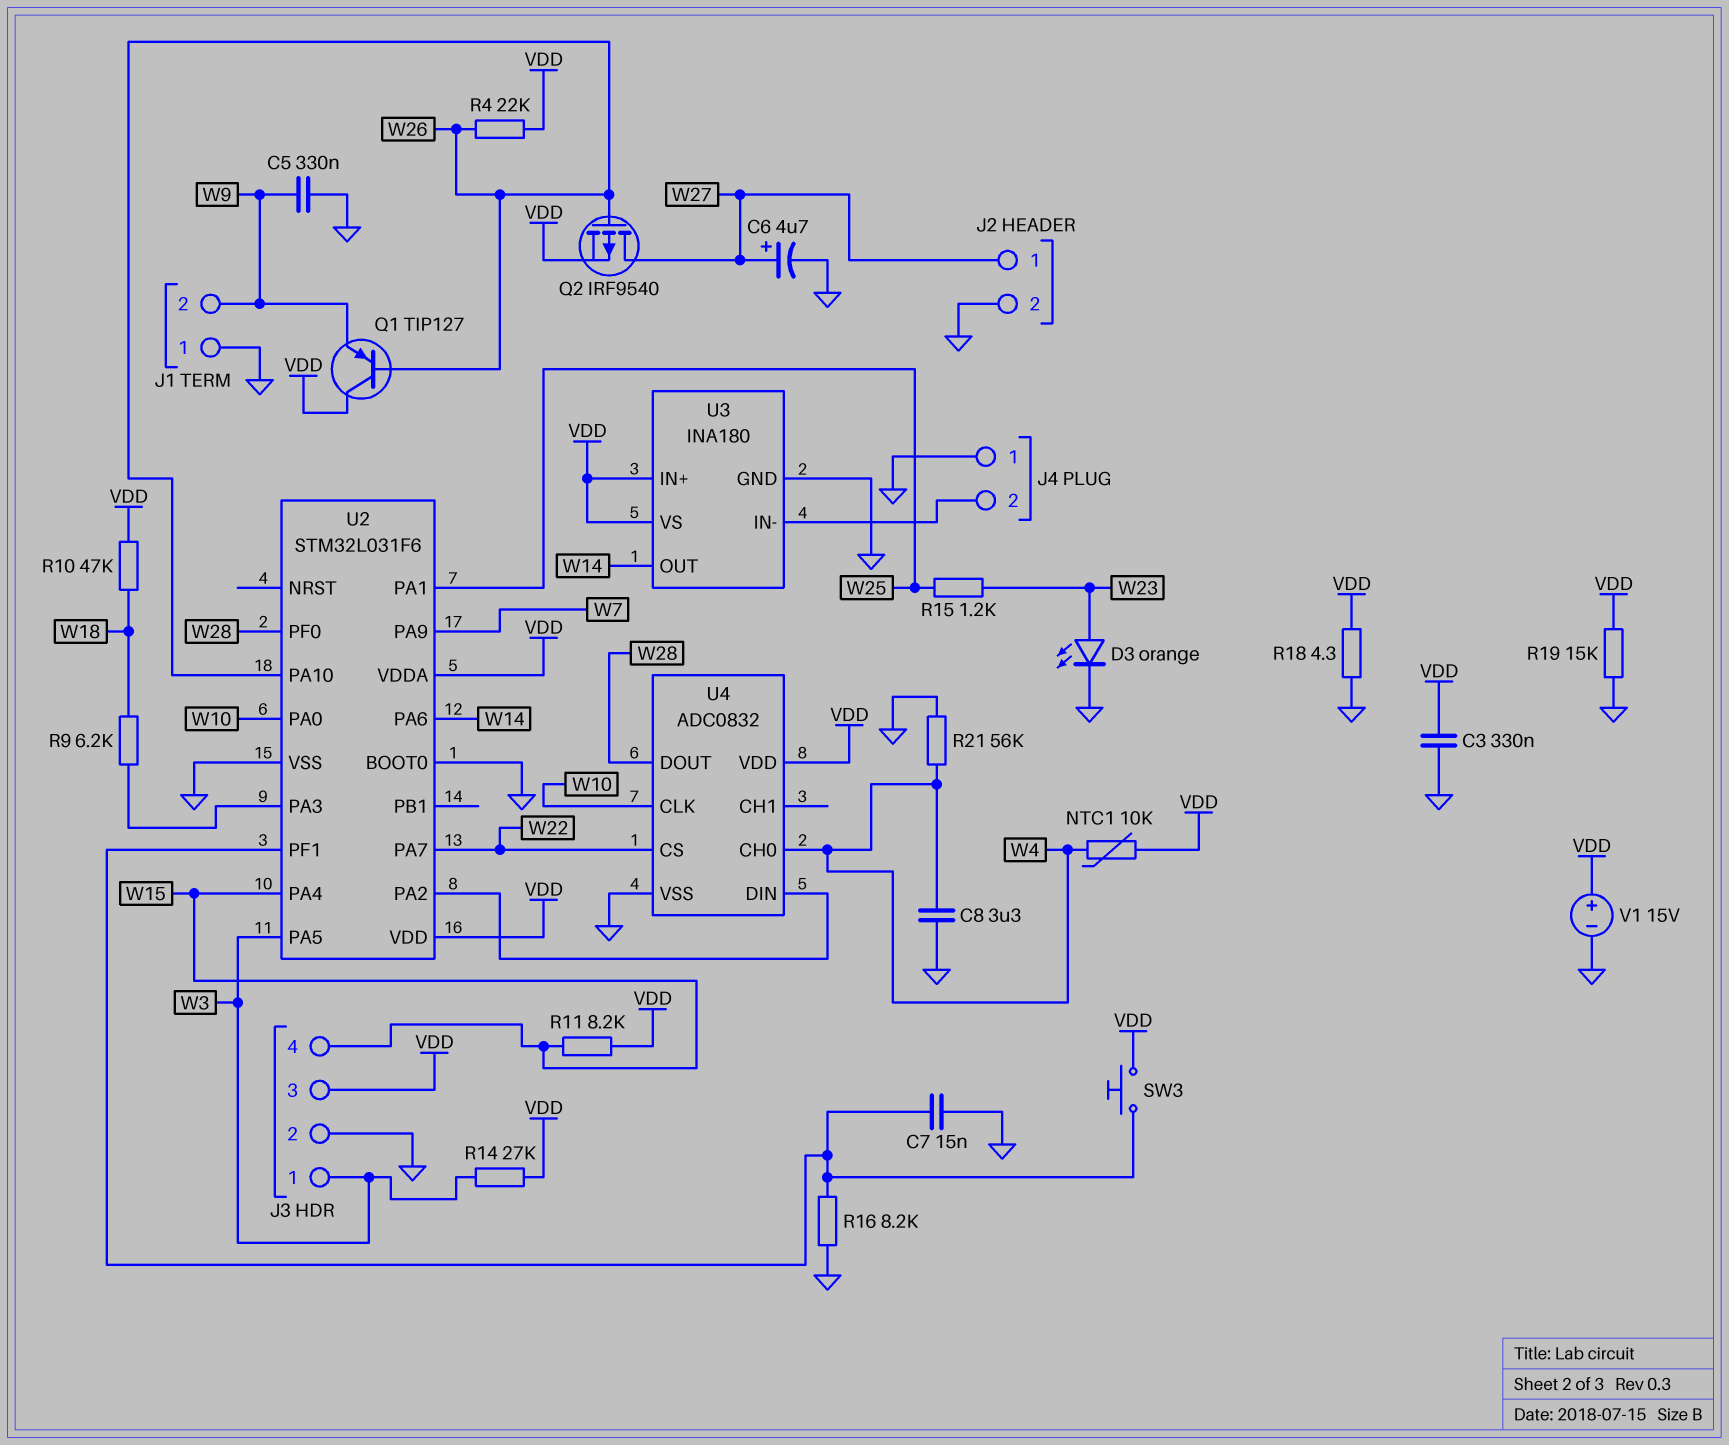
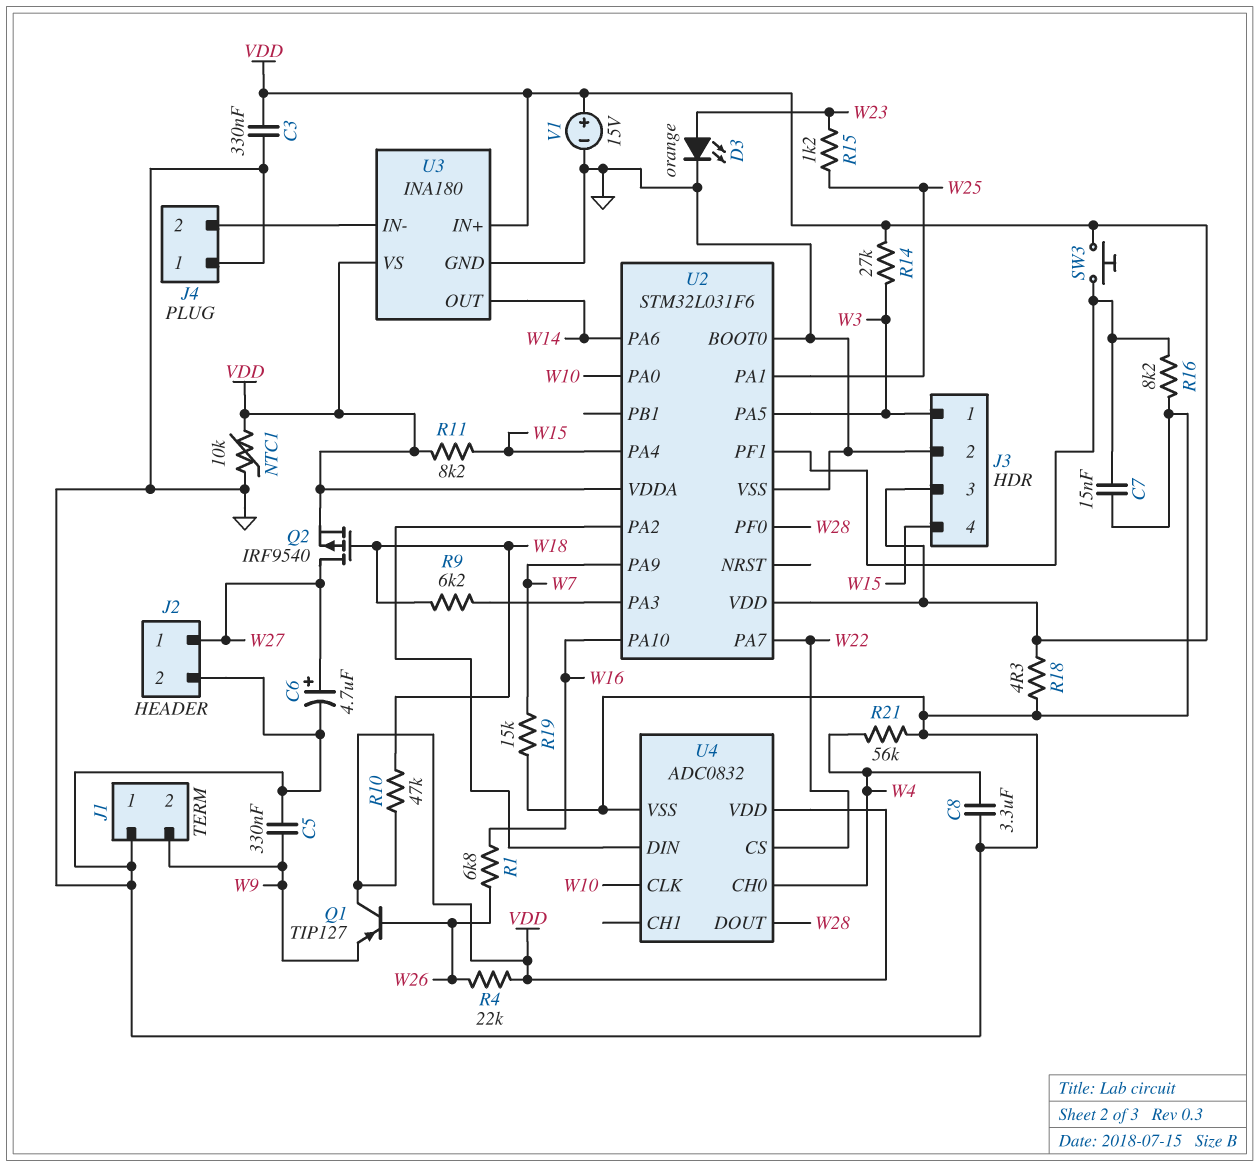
NTC1: 10k (VDD, W4) -> 10k (GND, VDD)
Q2: PMOS IRF9540 (G W26, D W27, S VDD) -> PMOS IRF9540 (G W18, D W27, S VDD)
R1: none -> 6.8k (W16, W26)
R19: 15k (GND, VDD) -> 15k (GND, W7)
U2 pin PA10: W26 -> W16

